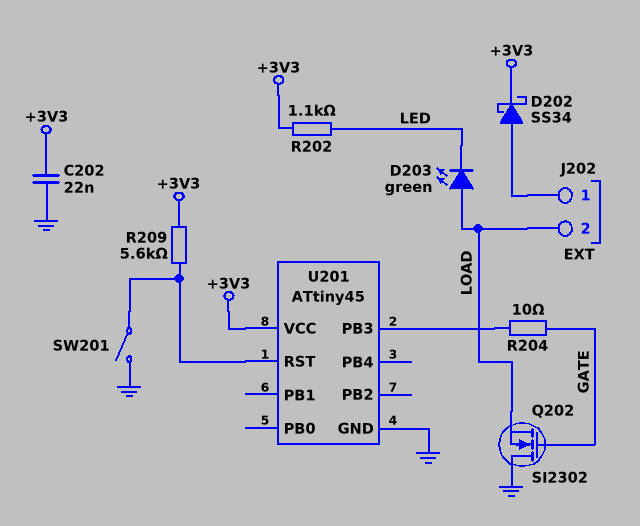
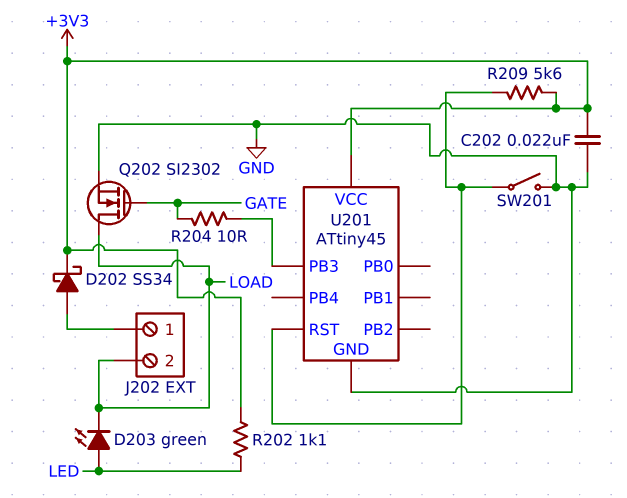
D203: LED green (A LOAD, K LED) -> LED green (A LED, K LOAD)
Q202: NMOS SI2302 (G GATE, D GND, S LOAD) -> NMOS SI2302 (G GATE, D LOAD, S GND)

